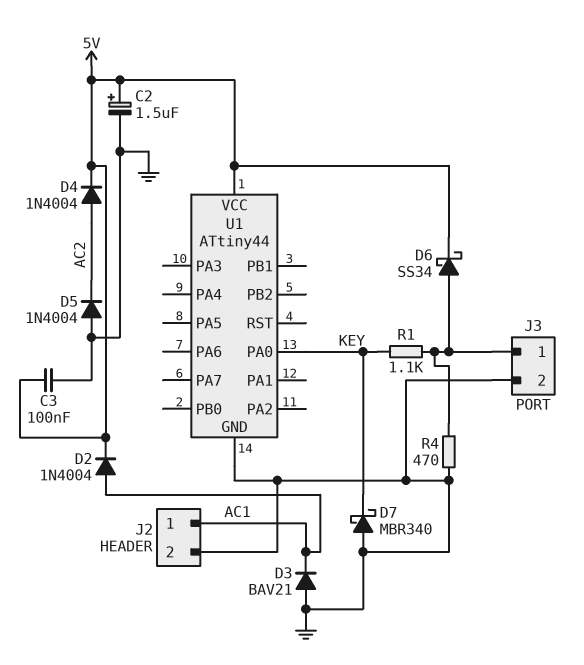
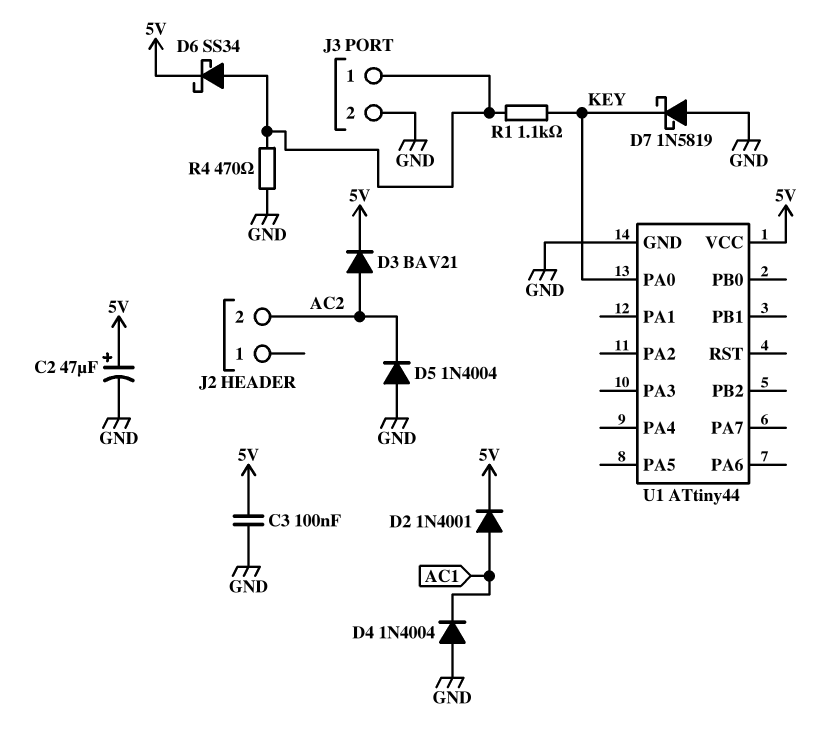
C2: 1.5uF (plus 5V, minus GND) -> 47uF (plus 5V, minus GND)
D2: diode 1N4004 (A AC1, K 5V) -> diode 1N4001 (A AC1, K 5V)
D3: diode BAV21 (A GND, K AC1) -> diode BAV21 (A AC2, K 5V)
D4: diode 1N4004 (A AC2, K 5V) -> diode 1N4004 (A GND, K AC1)
D7: schottky MBR340 (A GND, K KEY) -> schottky 1N5819 (A GND, K KEY)
J2 pin 1: AC1 -> none
J2 pin 2: GND -> AC2

